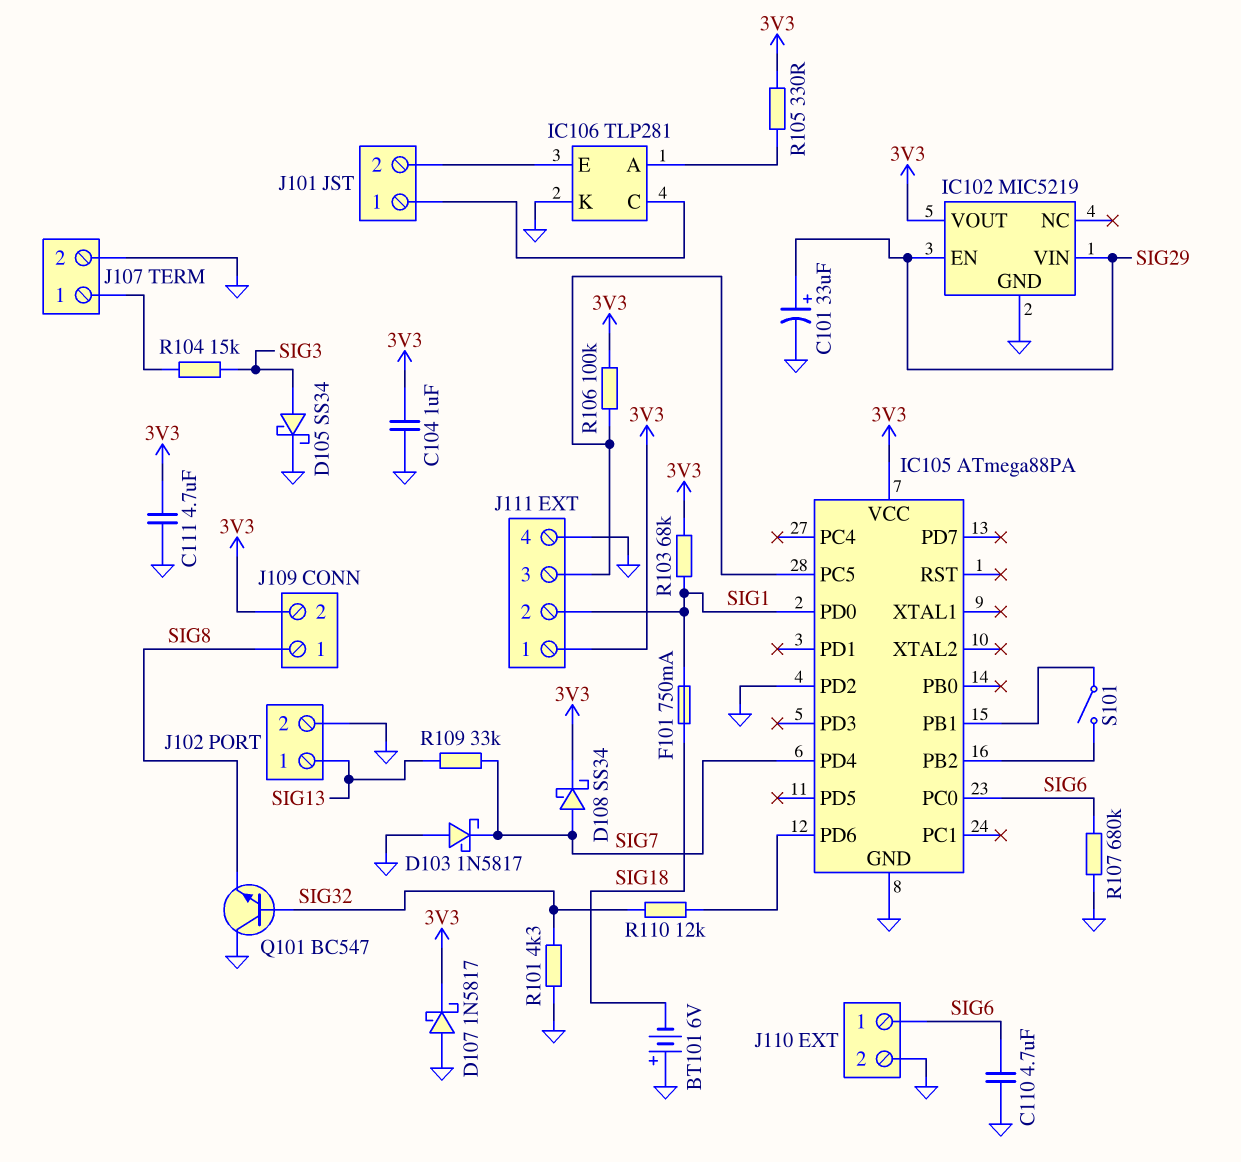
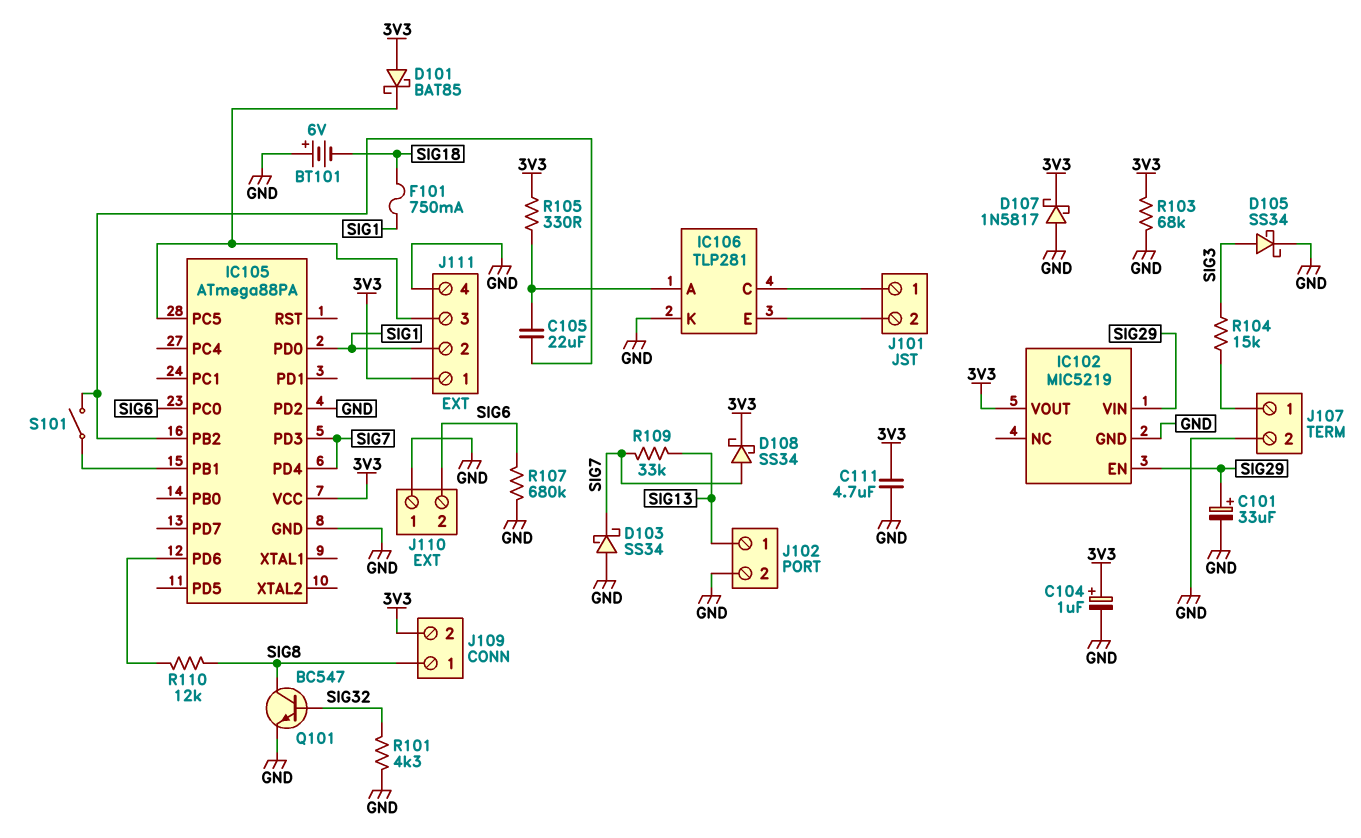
C104: 1uF (3V3, GND) -> 1uF (plus 3V3, minus GND)
C105: none -> 22uF (IC105/PB2, IC106/A)
C110: 4.7uF (GND, SIG6) -> none
D101: none -> schottky BAT85 (A 3V3, K IC105/PC5)
D103: schottky 1N5817 (A GND, K SIG7) -> schottky SS34 (A GND, K SIG7)
IC105 pin PD3: none -> SIG7
J110 pin 1: SIG6 -> GND
J110 pin 2: GND -> SIG6
Q101: NPN BC547 (B SIG32, C GND, E SIG8) -> NPN BC547 (B SIG32, C SIG8, E GND)
R103: 68k (3V3, SIG1) -> 68k (3V3, GND)
R106: 100k (3V3, IC105/PC5) -> none
R110: 12k (IC105/PD6, SIG32) -> 12k (IC105/PD6, SIG8)

